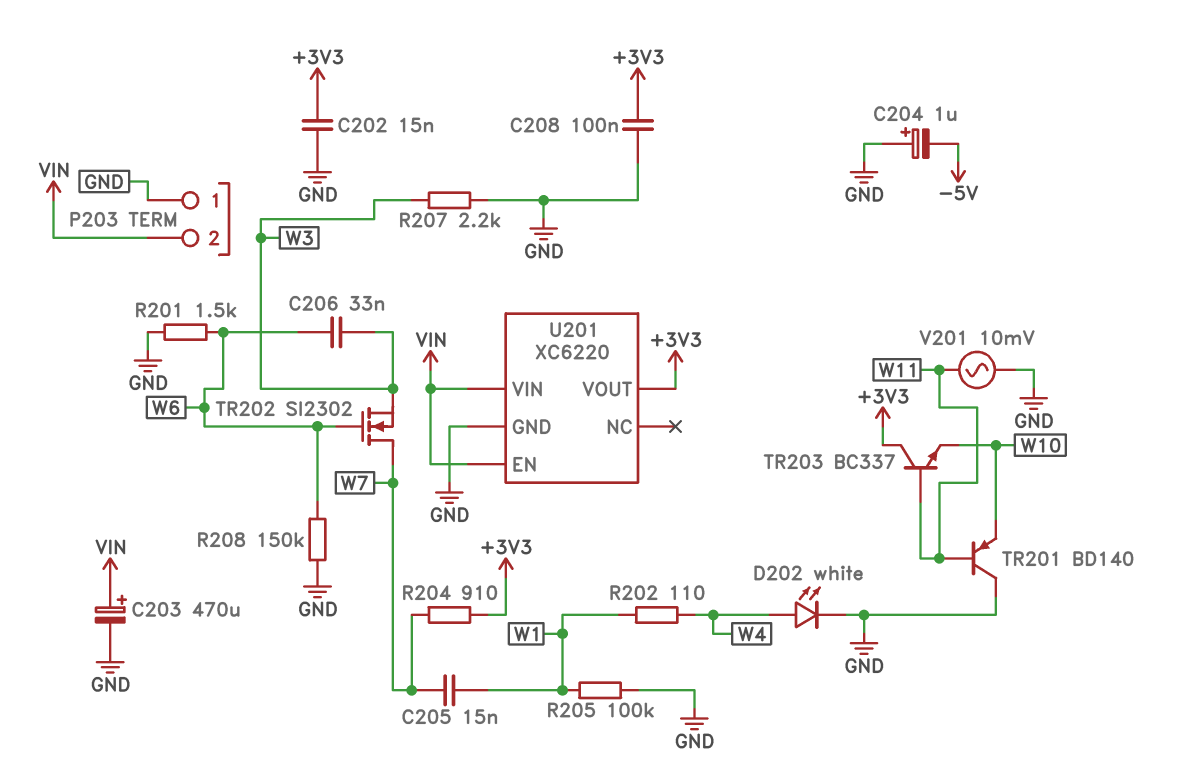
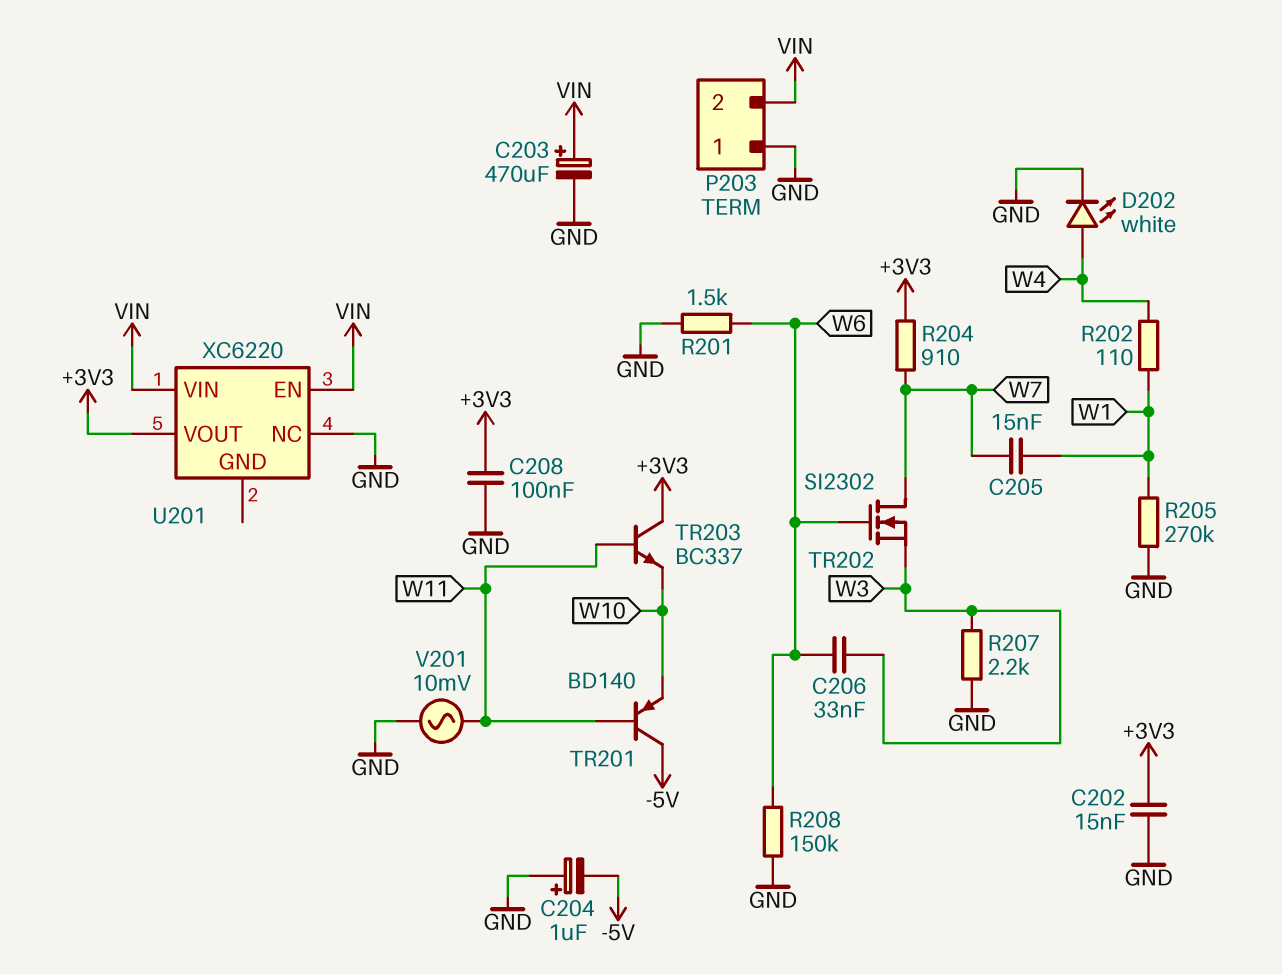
R205: 100k (GND, W1) -> 270k (GND, W1)
TR201: PNP BD140 (B W11, C GND, E W10) -> PNP BD140 (B W11, C -5V, E W10)
U201 pin GND: GND -> none
U201 pin NC: none -> GND

